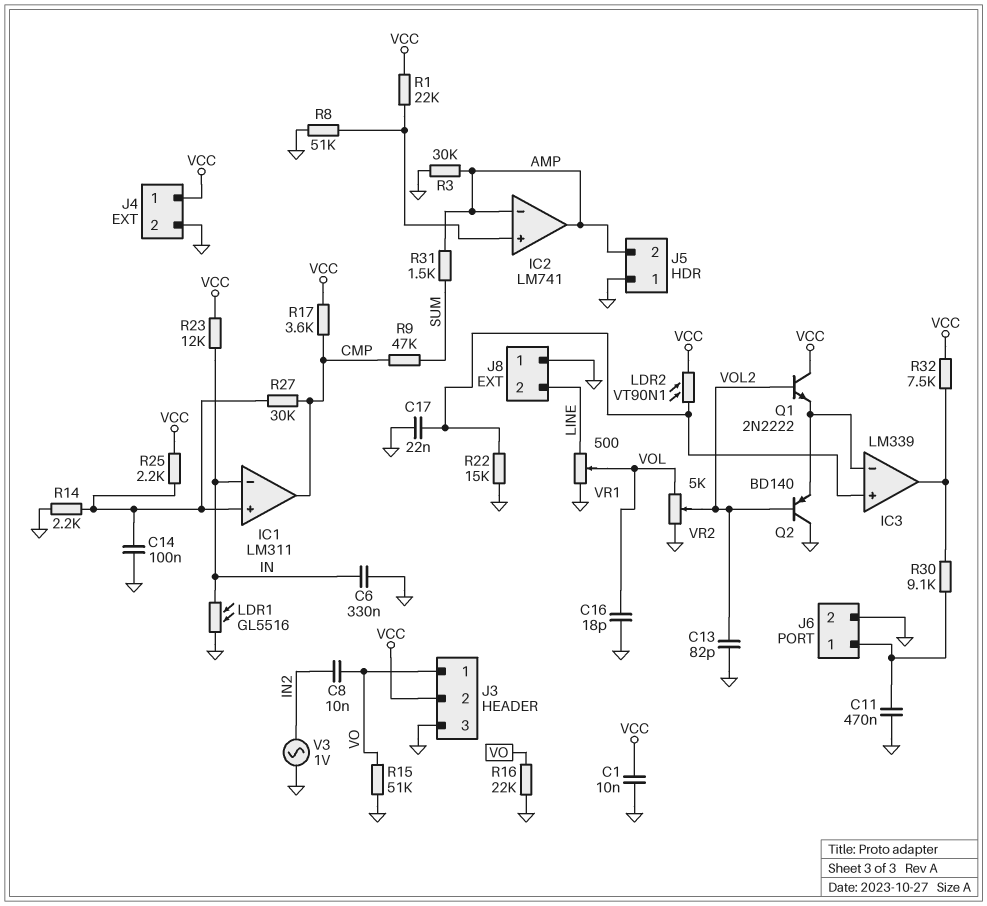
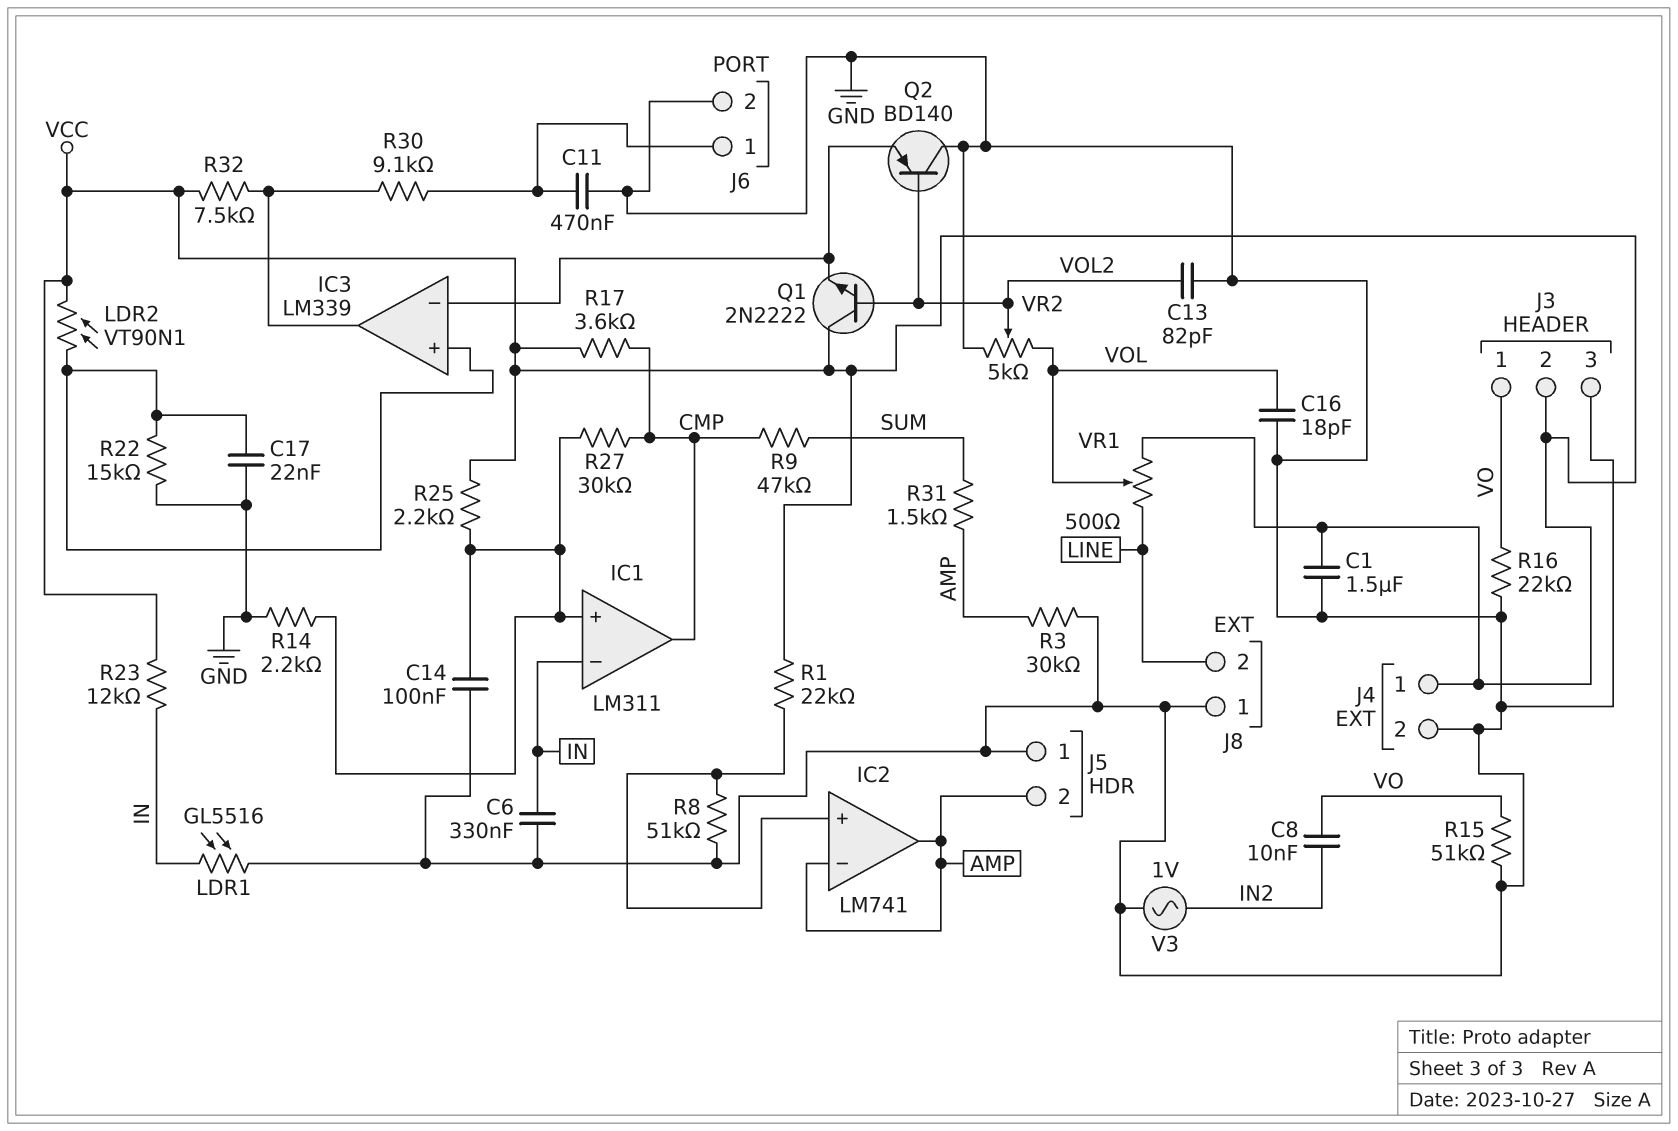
C1: 10nF (GND, VCC) -> 1.5uF (GND, VCC)
VR1: 500 (GND, LINE, wiper VOL) -> 500 (LINE, VCC, wiper VOL)

